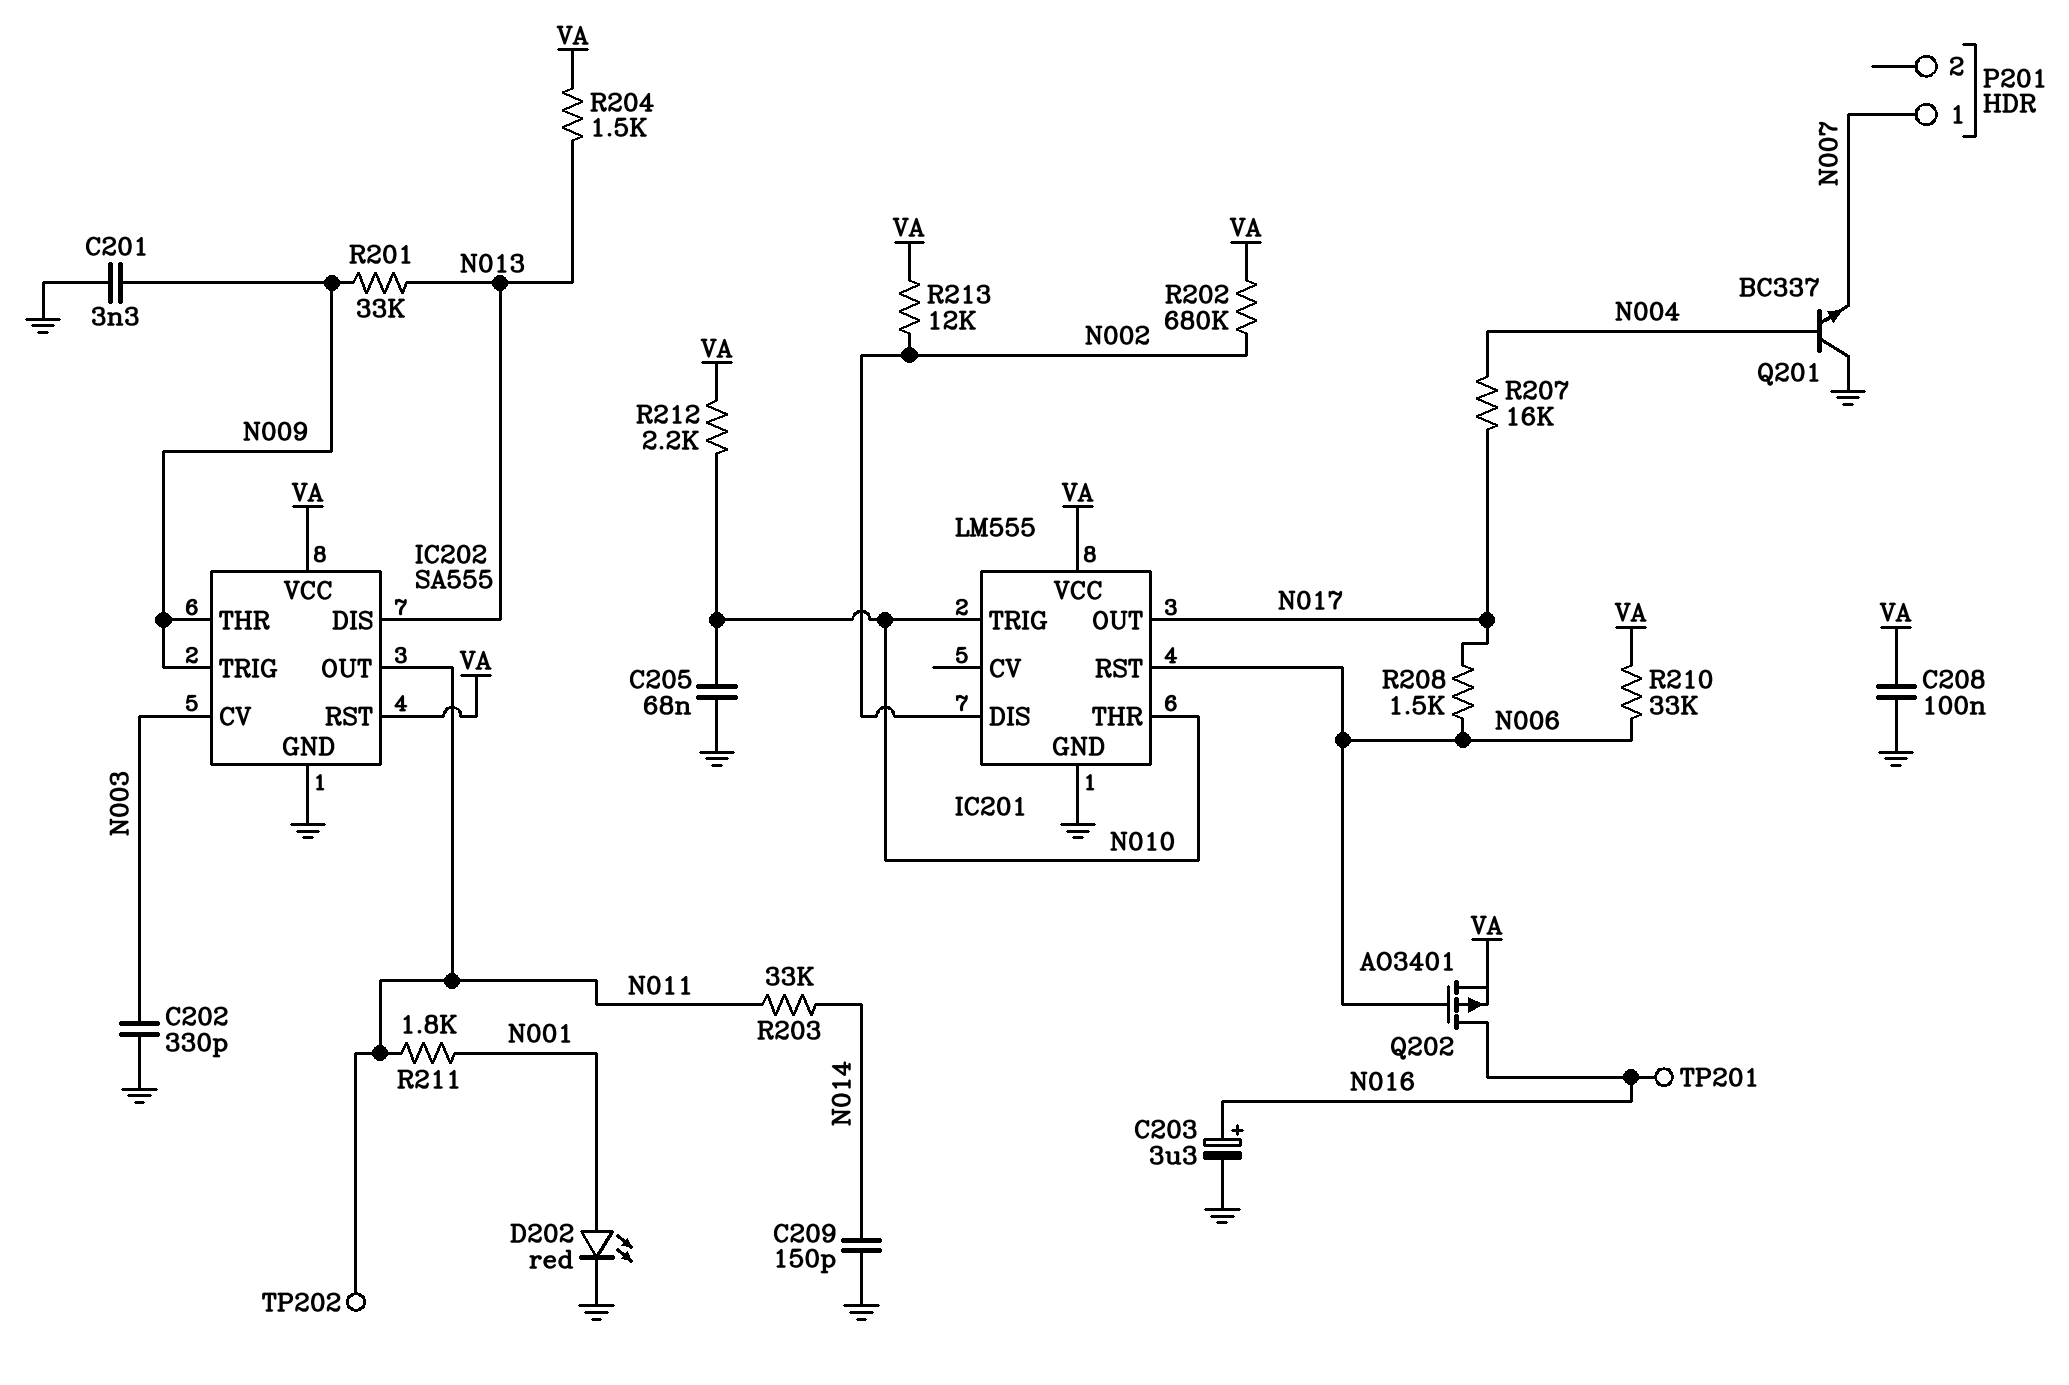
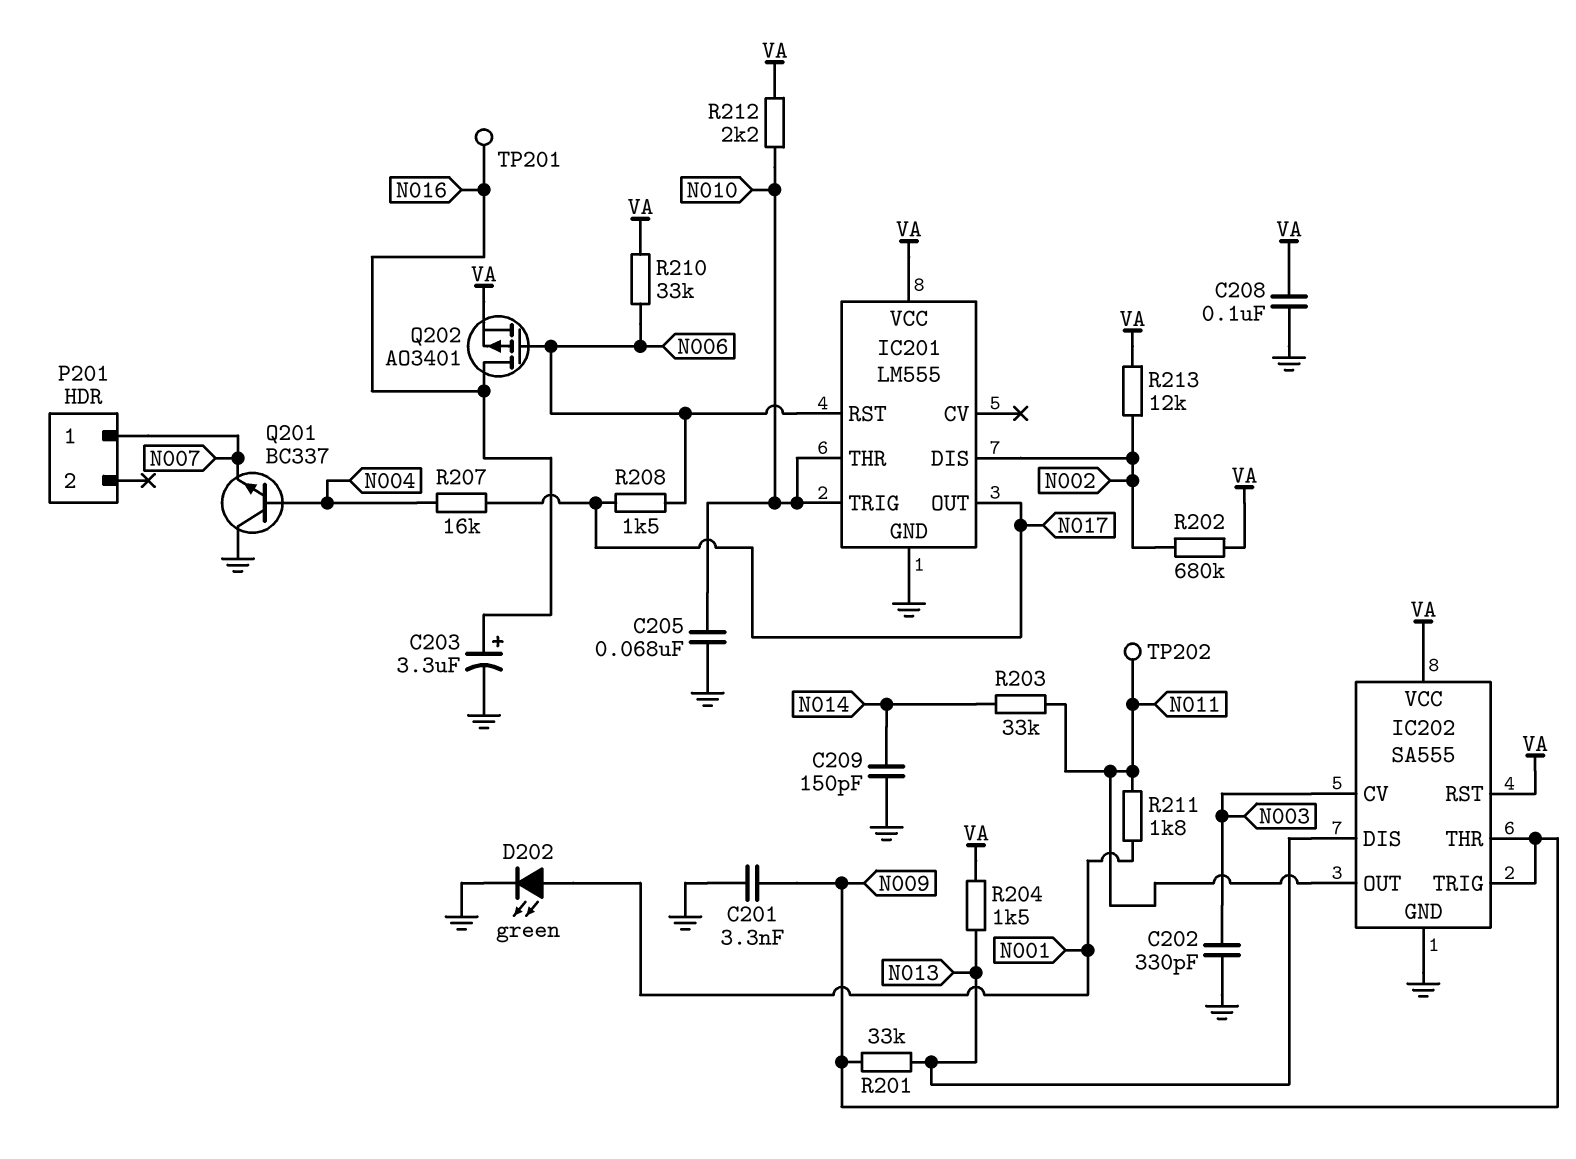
D202: LED red (A N001, K GND) -> LED green (A N001, K GND)

